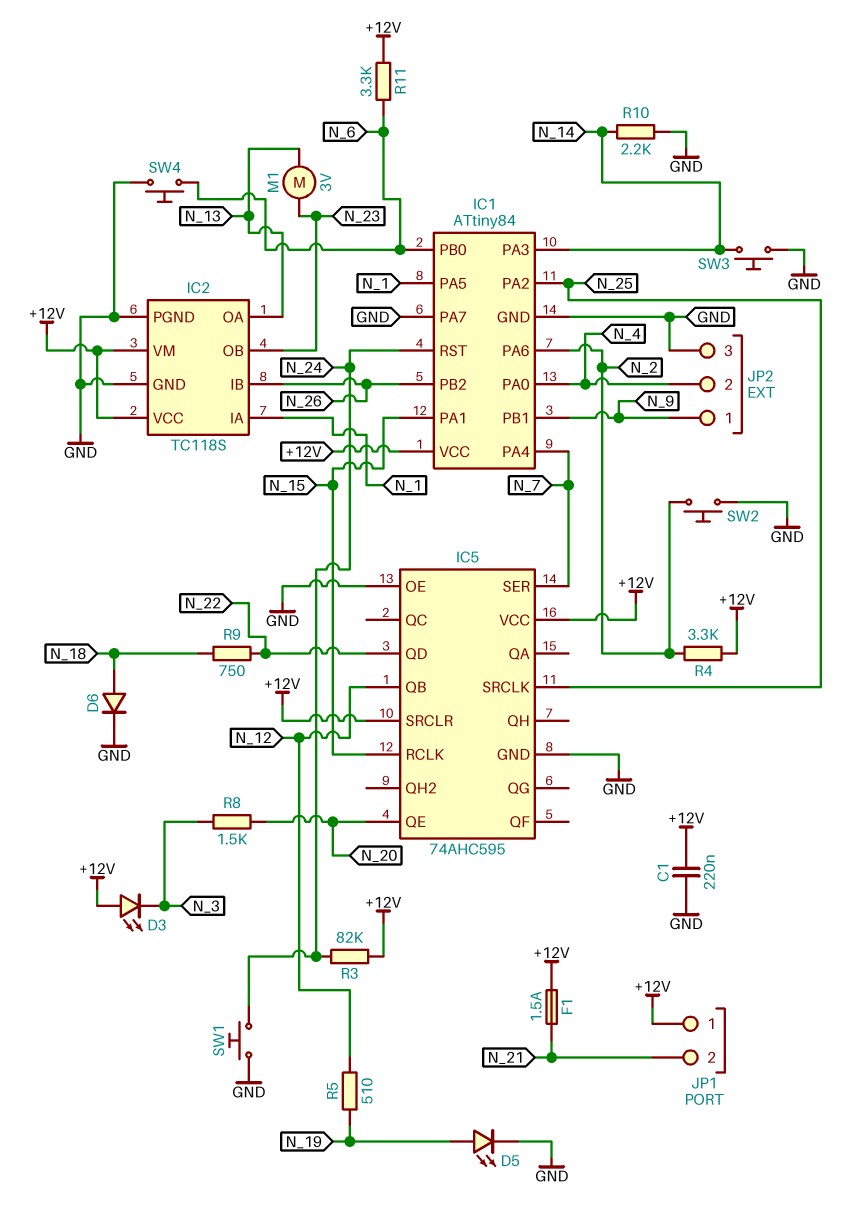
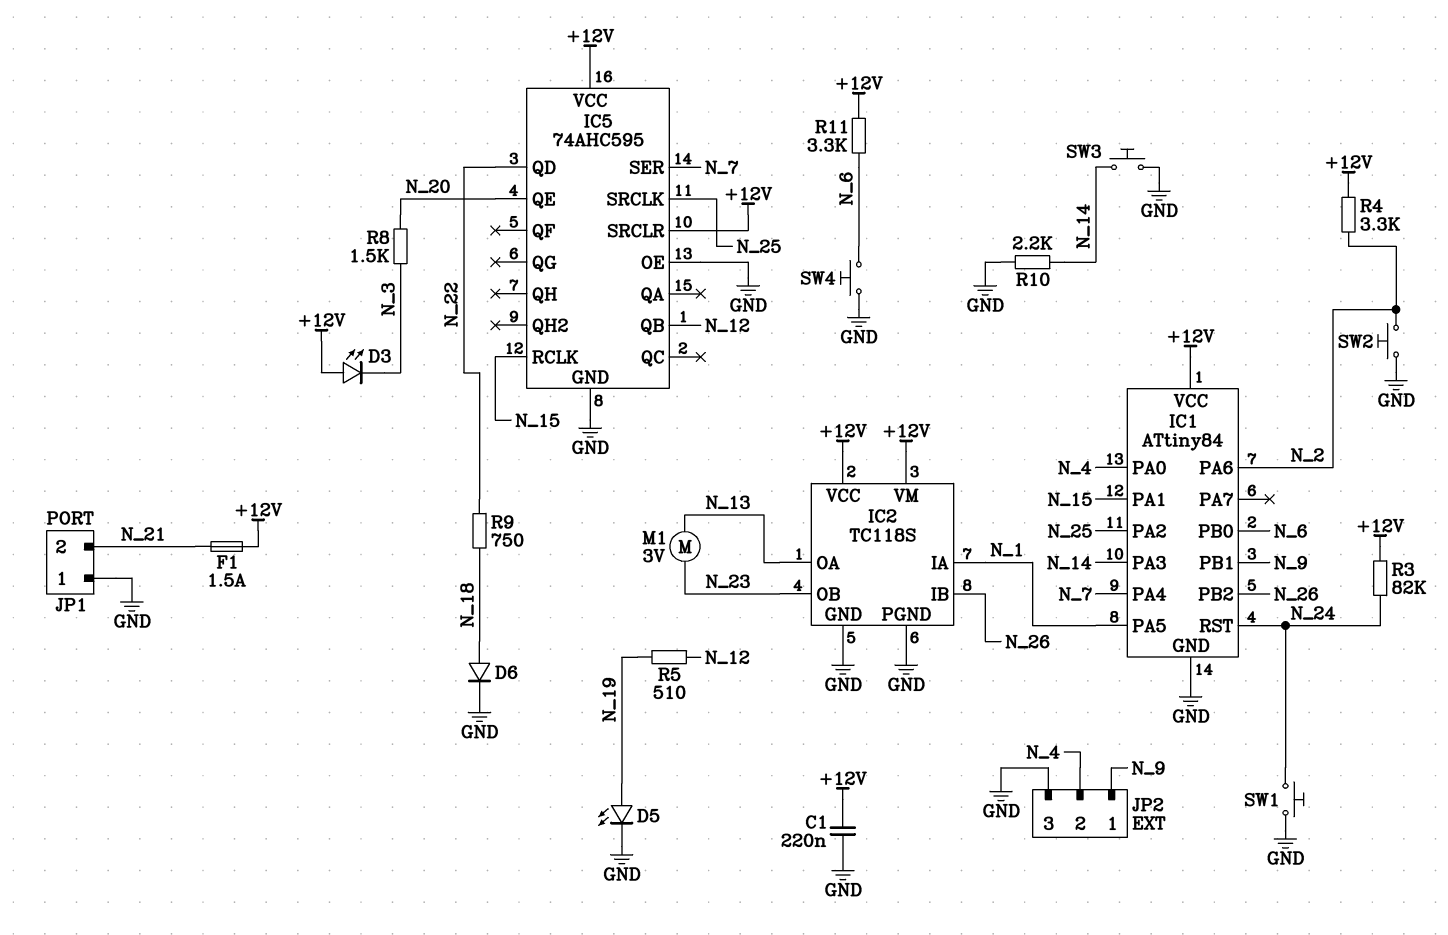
IC1 pin PA7: GND -> none
JP1 pin 1: +12V -> GND

